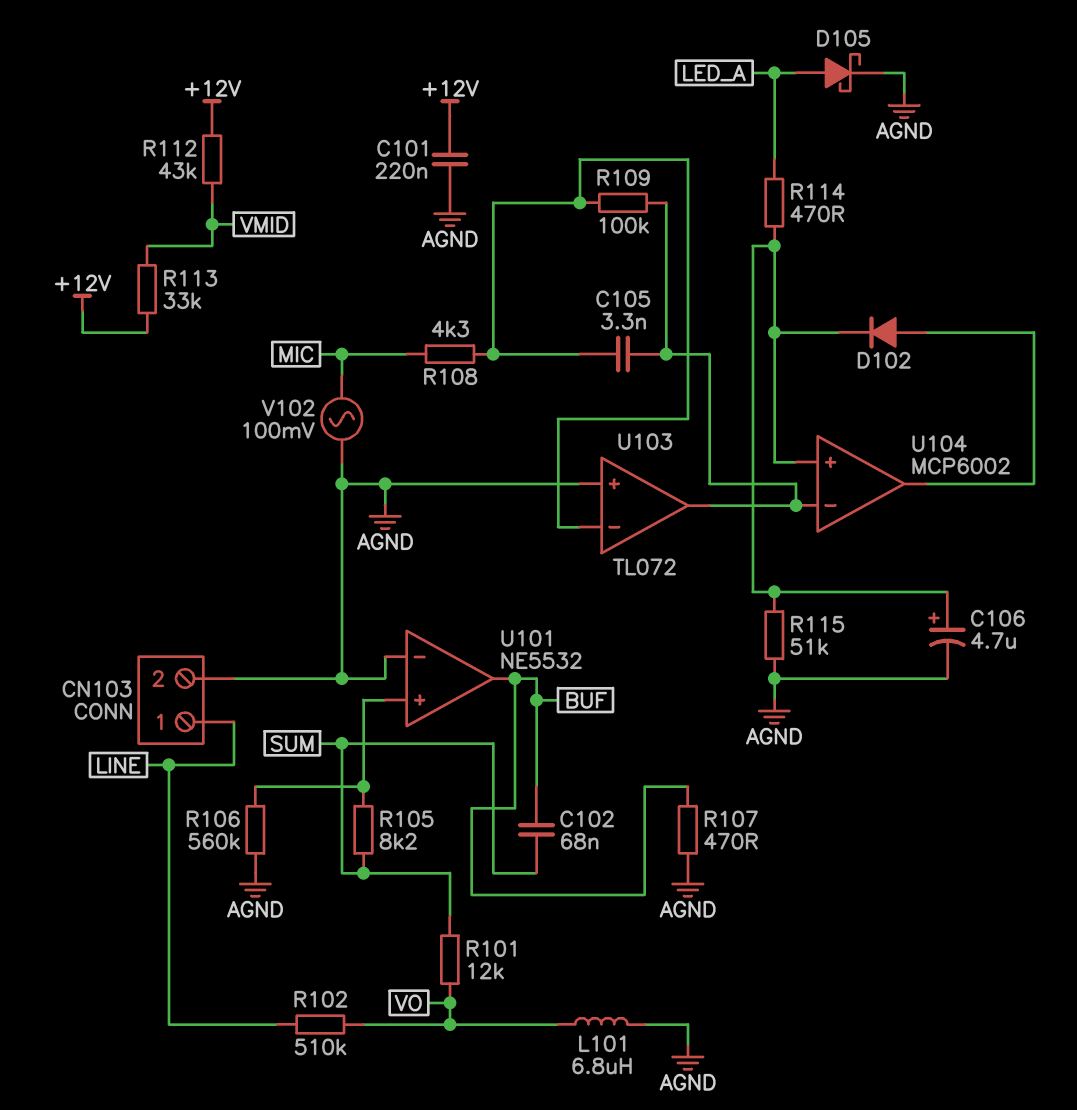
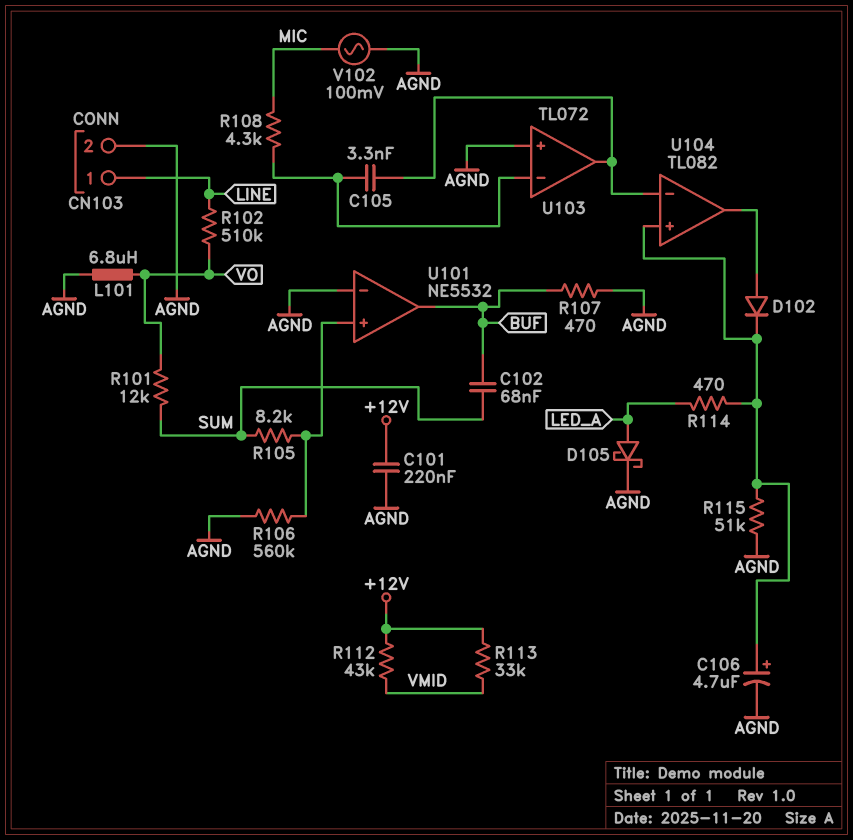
R109: 100k (U103/in-, U103/out) -> none
U104: MCP6002 -> TL082

